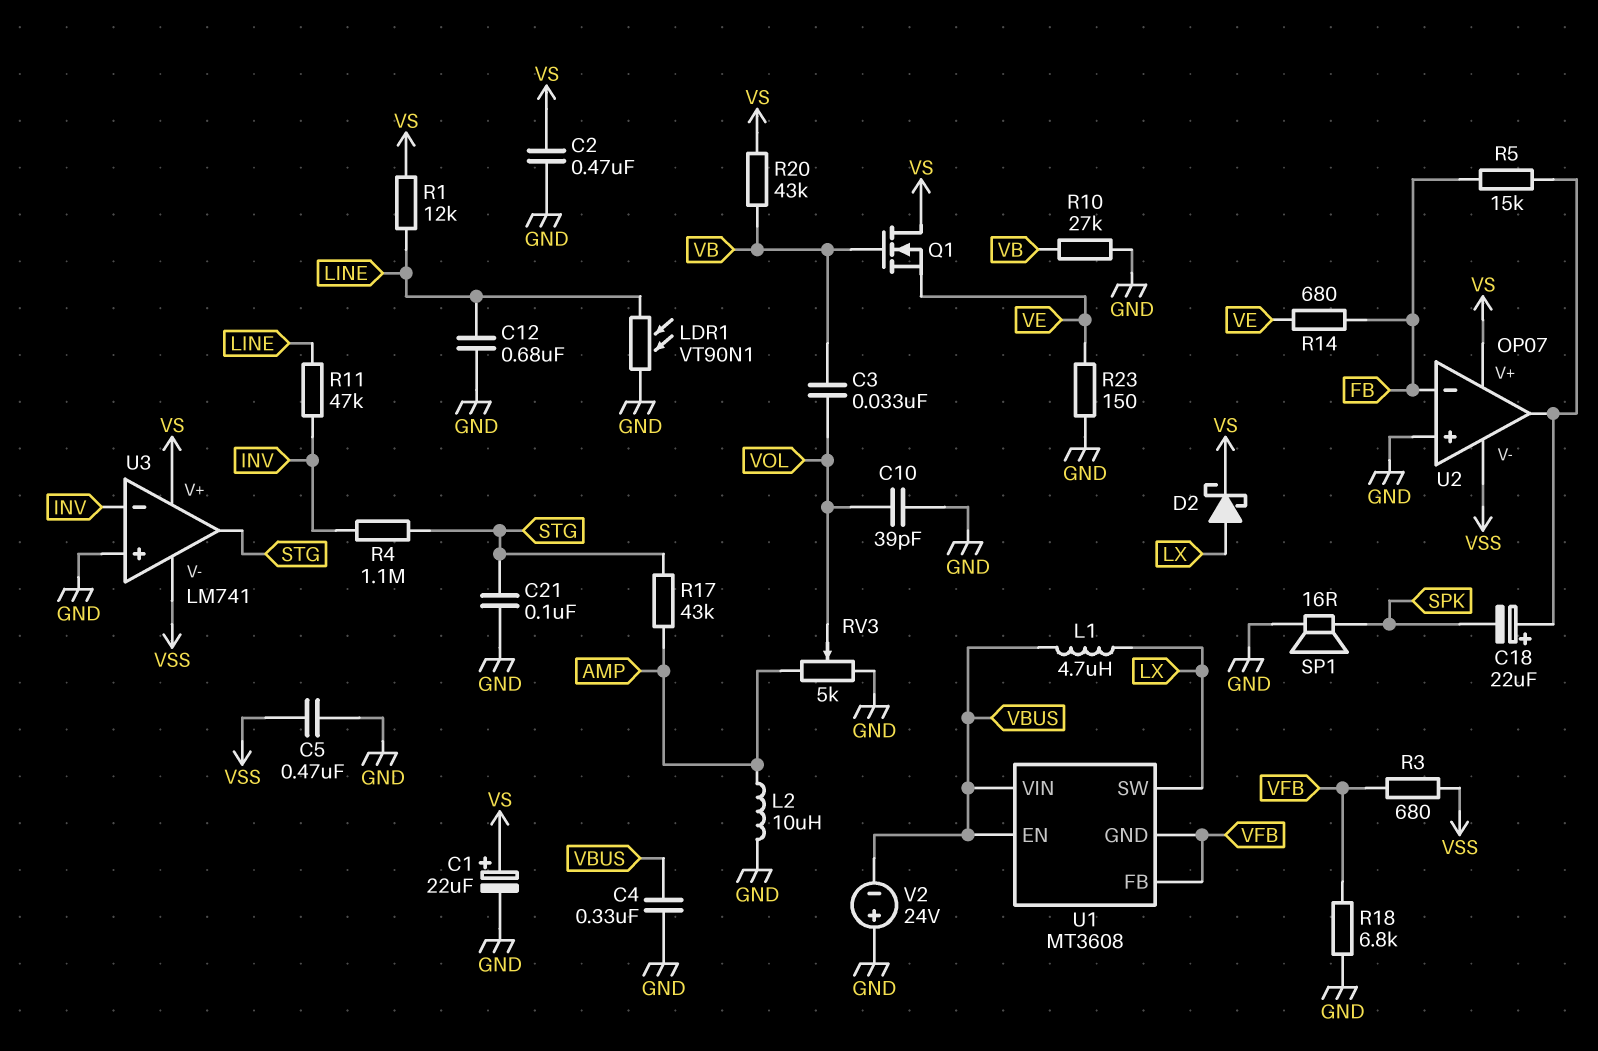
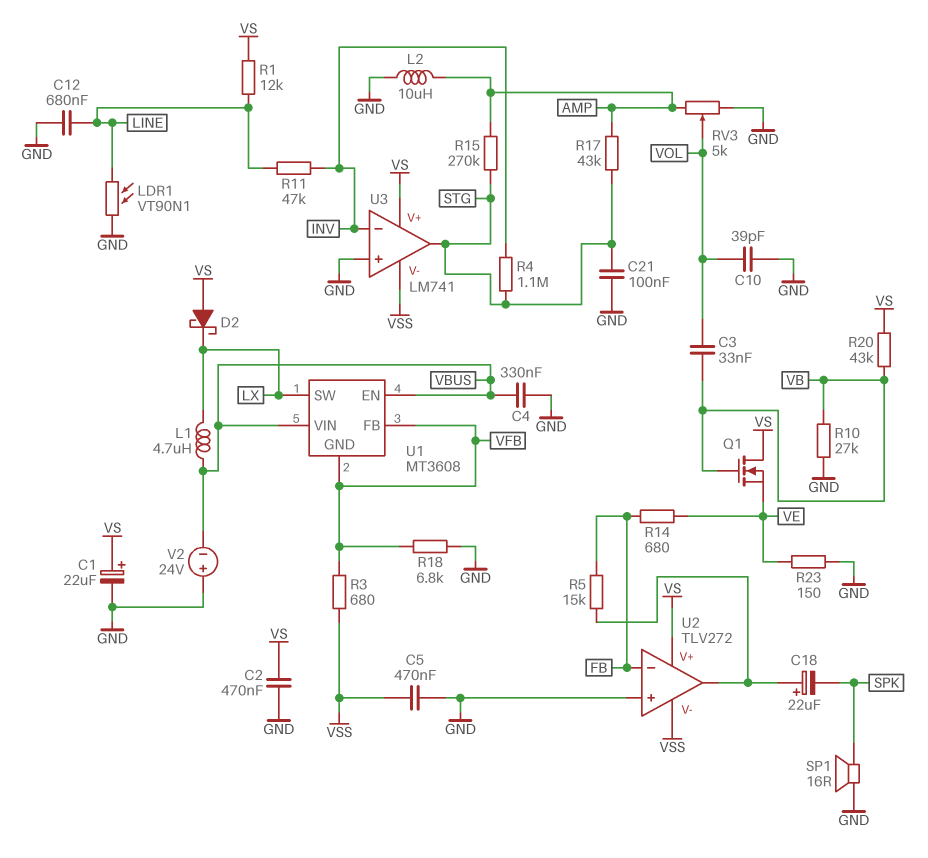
D2: schottky (A LX, K VS) -> schottky (A VS, K LX)
R15: none -> 270k (AMP, STG)
U2: OP07 -> TLV272

